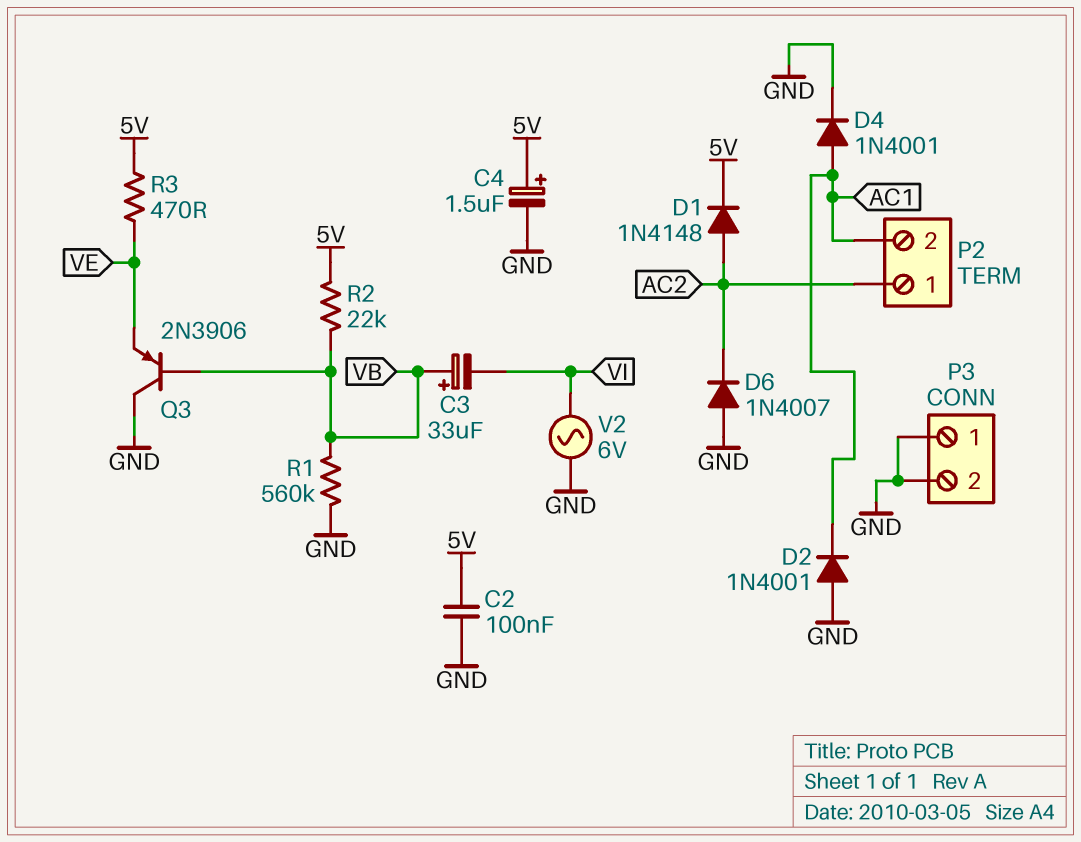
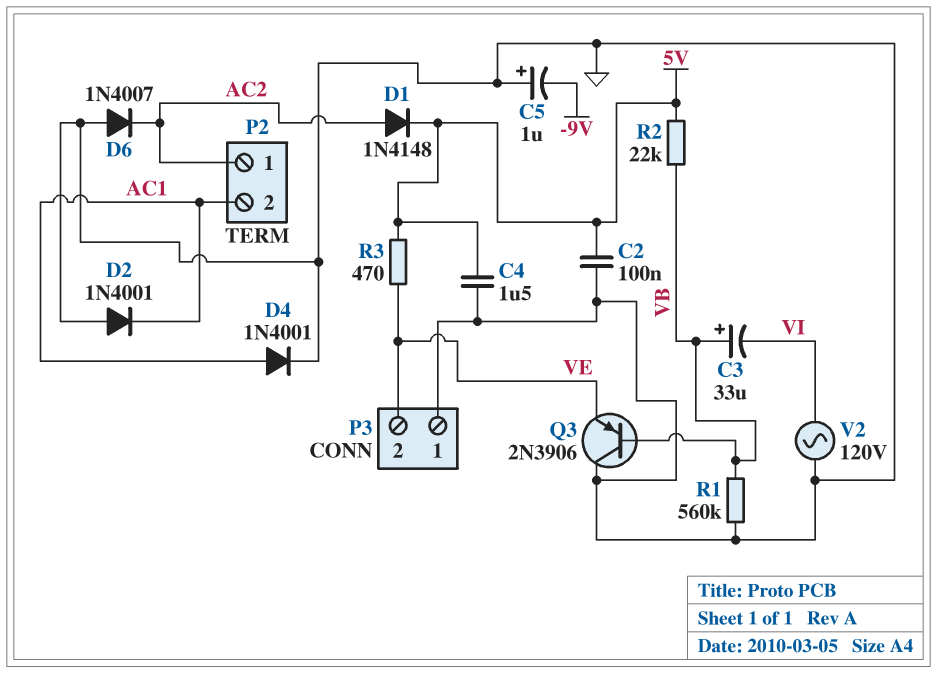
C4: 1.5uF (plus 5V, minus GND) -> 1.5uF (5V, GND)
C5: none -> 1uF (plus GND, minus -9V)
P3 pin 2: GND -> VE
V2: AC 6V (GND, VI) -> AC 120V (GND, VI)

